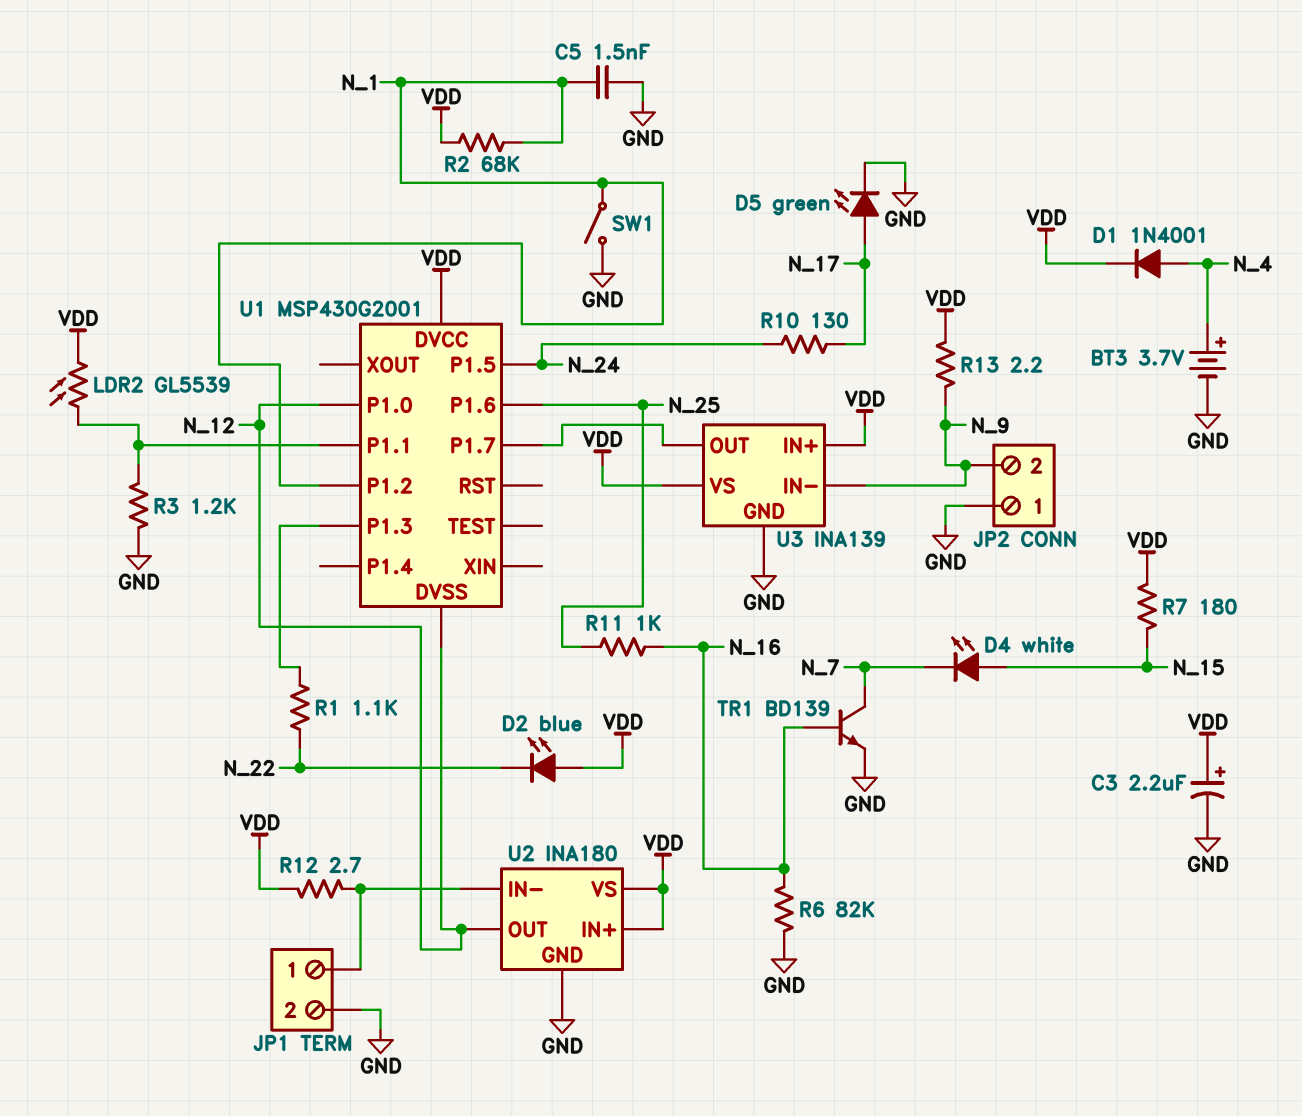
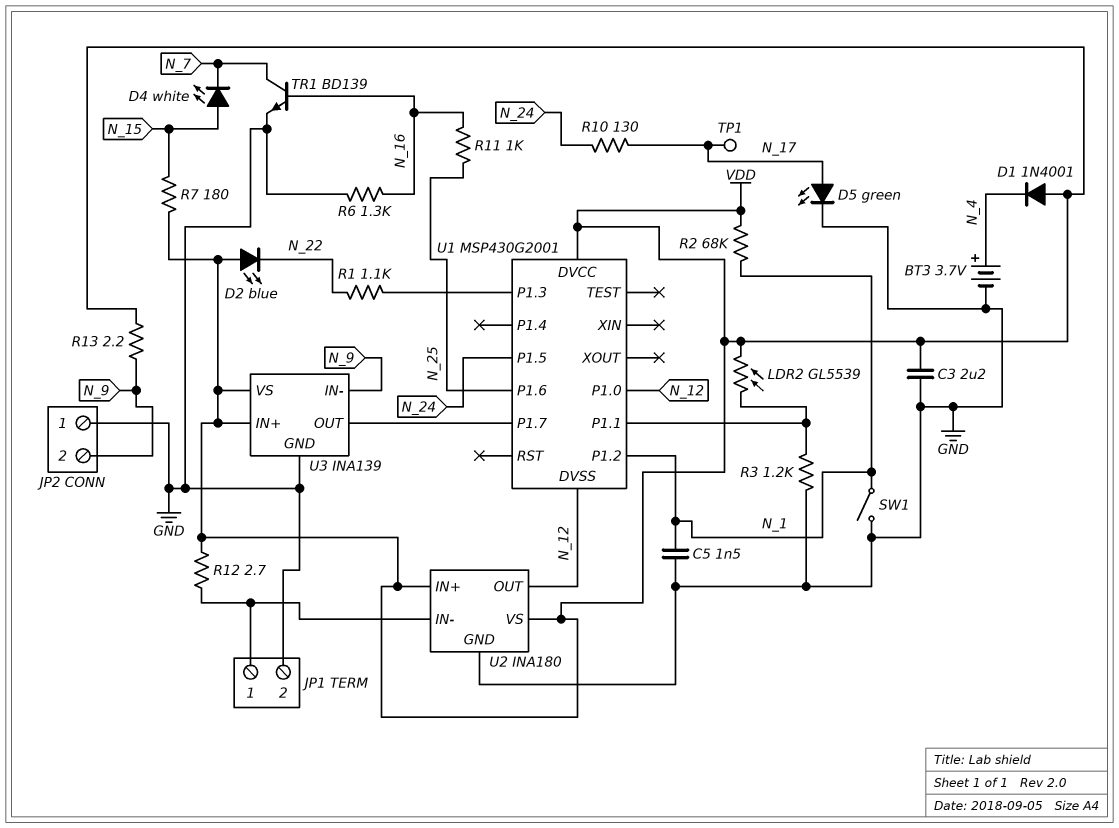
C3: 2.2uF (plus VDD, minus GND) -> 2.2uF (GND, VDD)
D1: diode 1N4001 (A N_4, K VDD) -> diode 1N4001 (A VDD, K N_4)
R6: 82k (GND, N_16) -> 1.3k (GND, N_16)
TP1: none -> test point (N_17)

